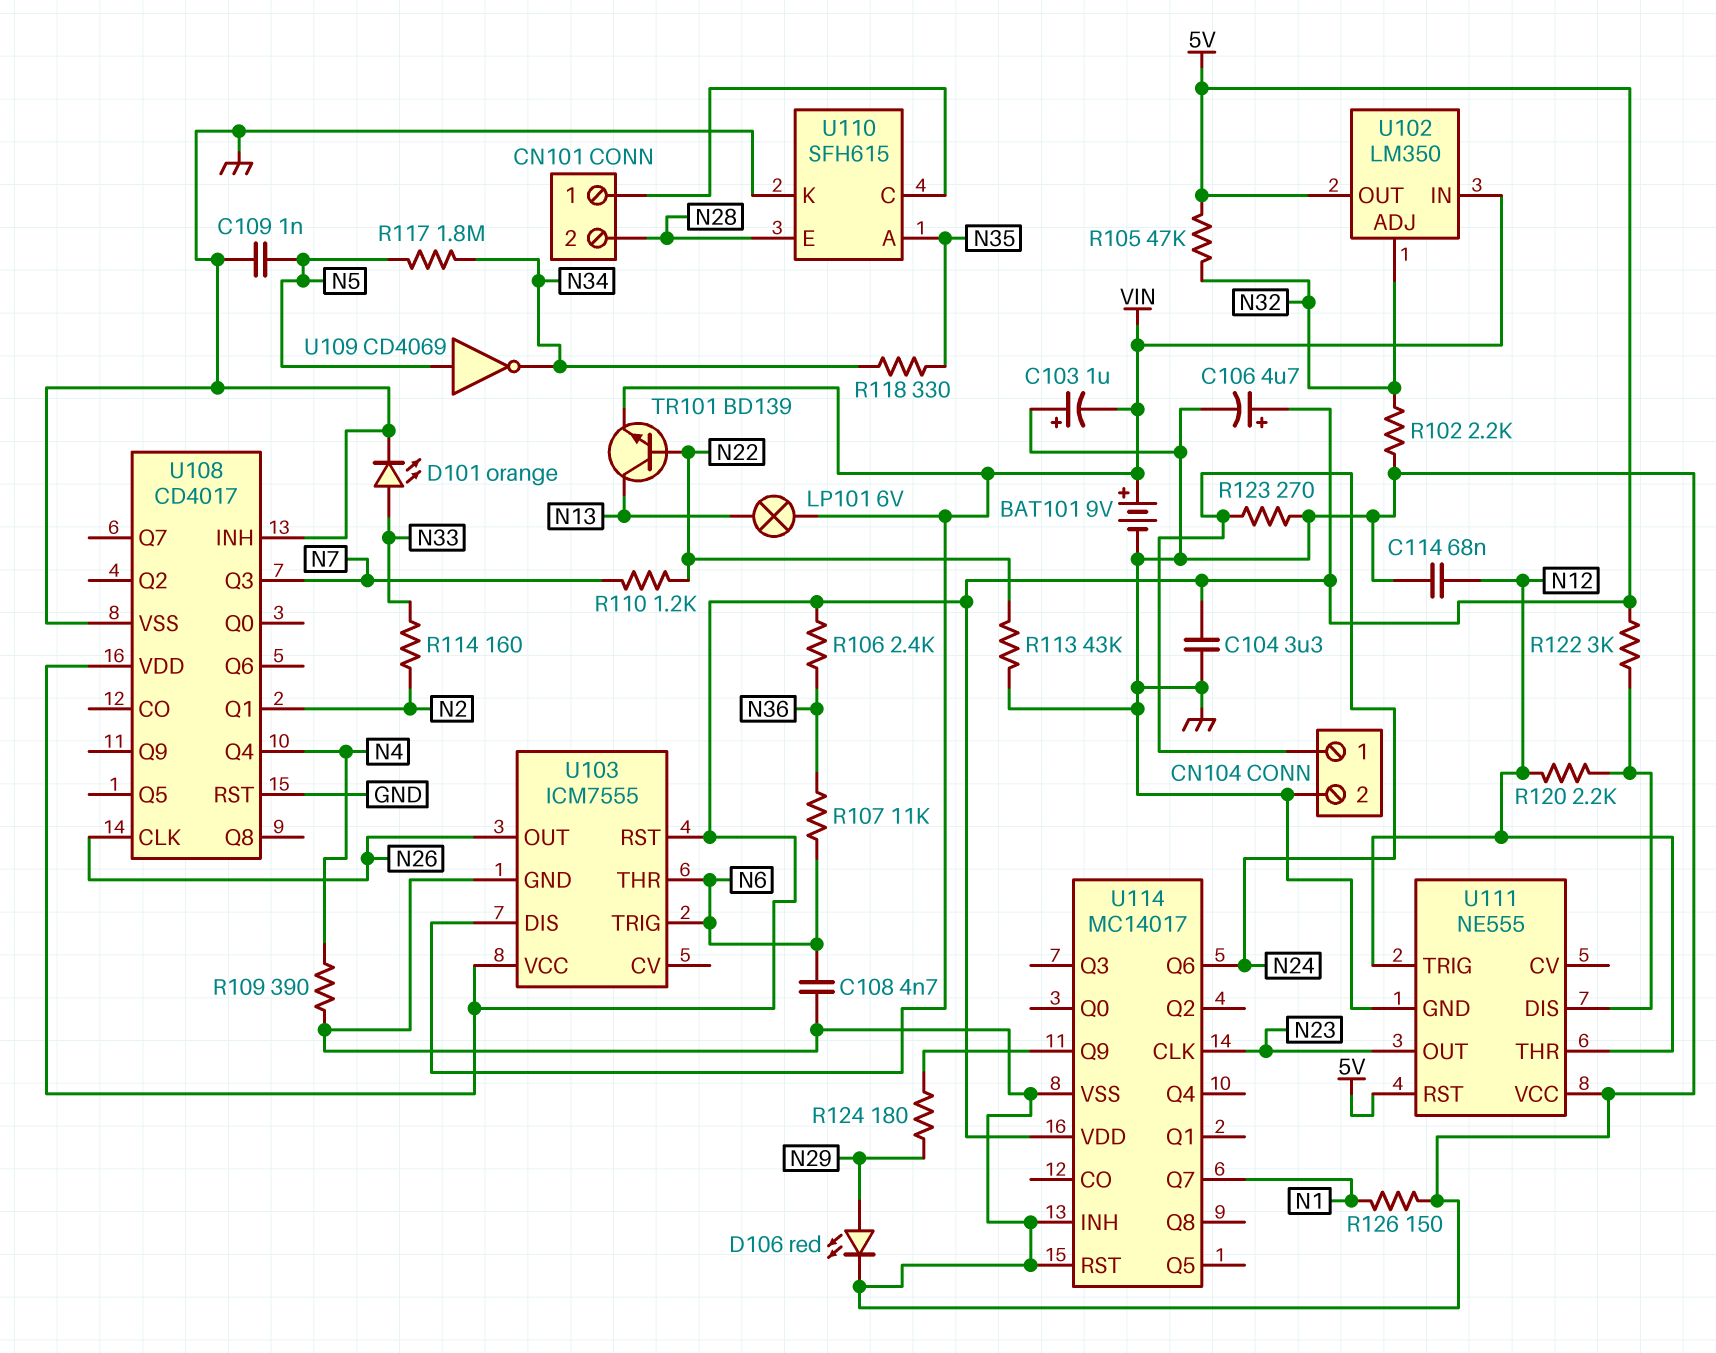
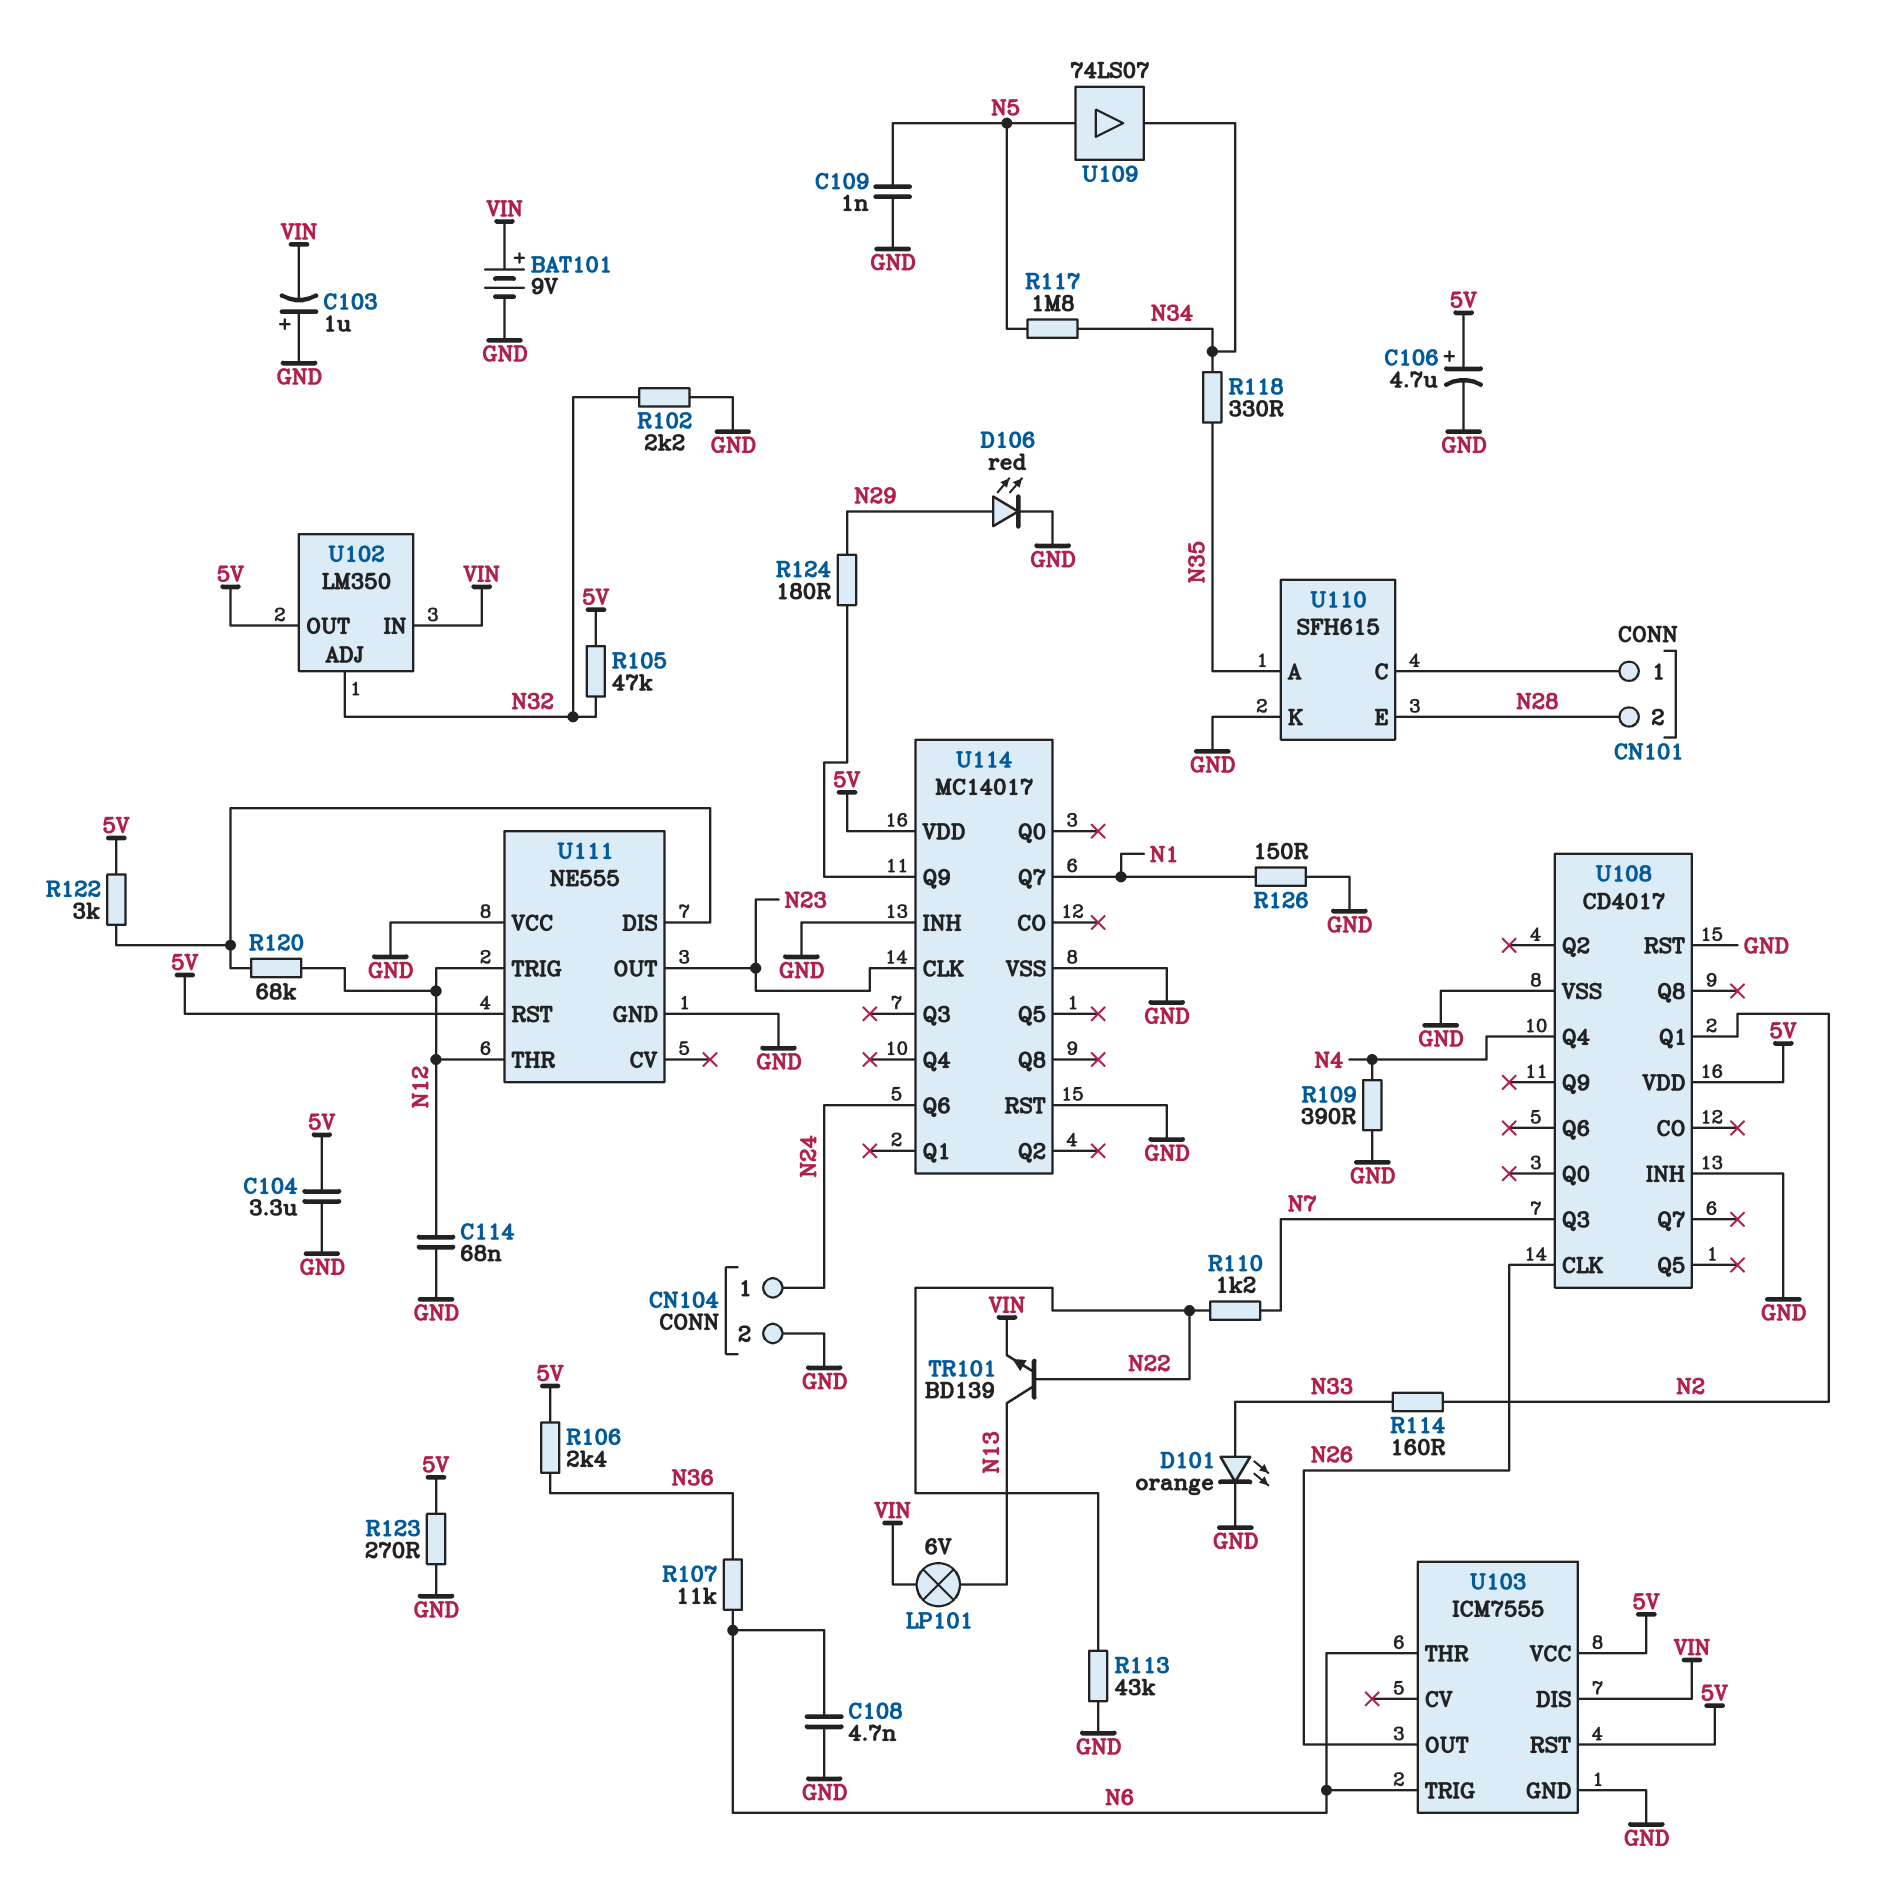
R120: 2.2k (N12, U111/DIS) -> 68k (N12, U111/DIS)
R123: 270 (GND, N24) -> 270 (5V, GND)
U109: NOT CD4069 (in N5, out N34) -> buffer 74LS07 (in N5, out N34)

